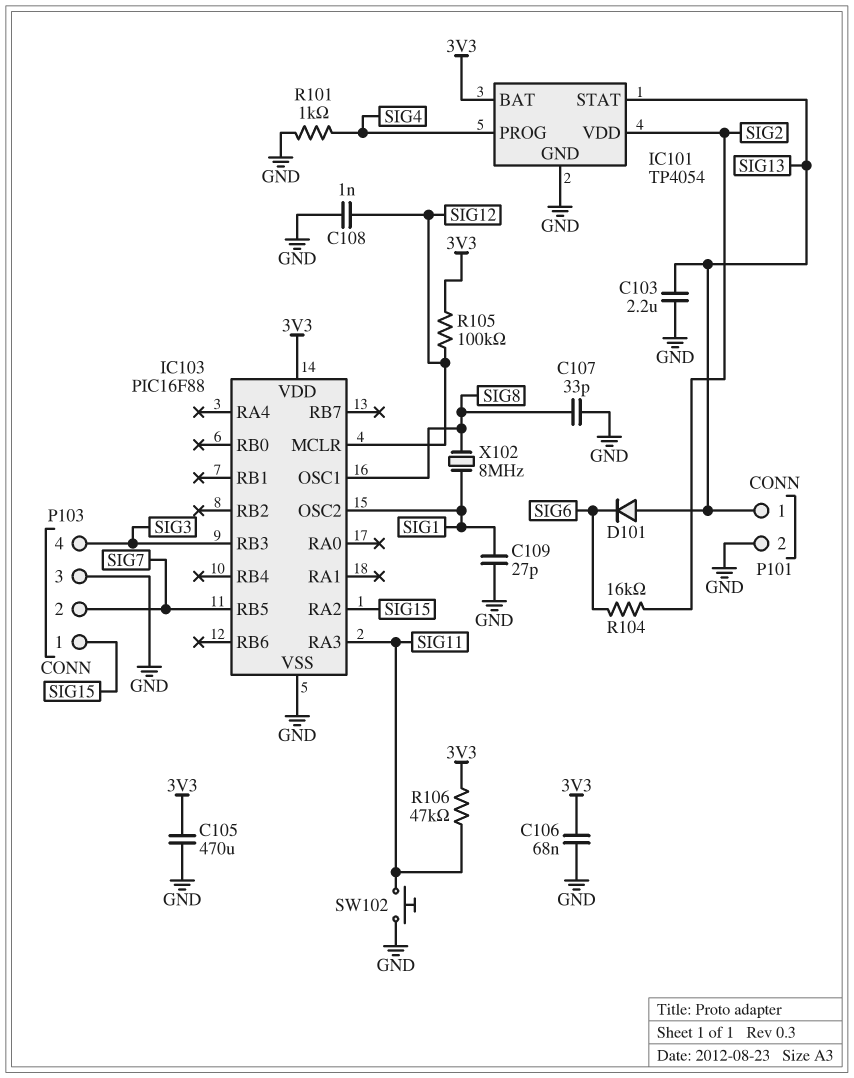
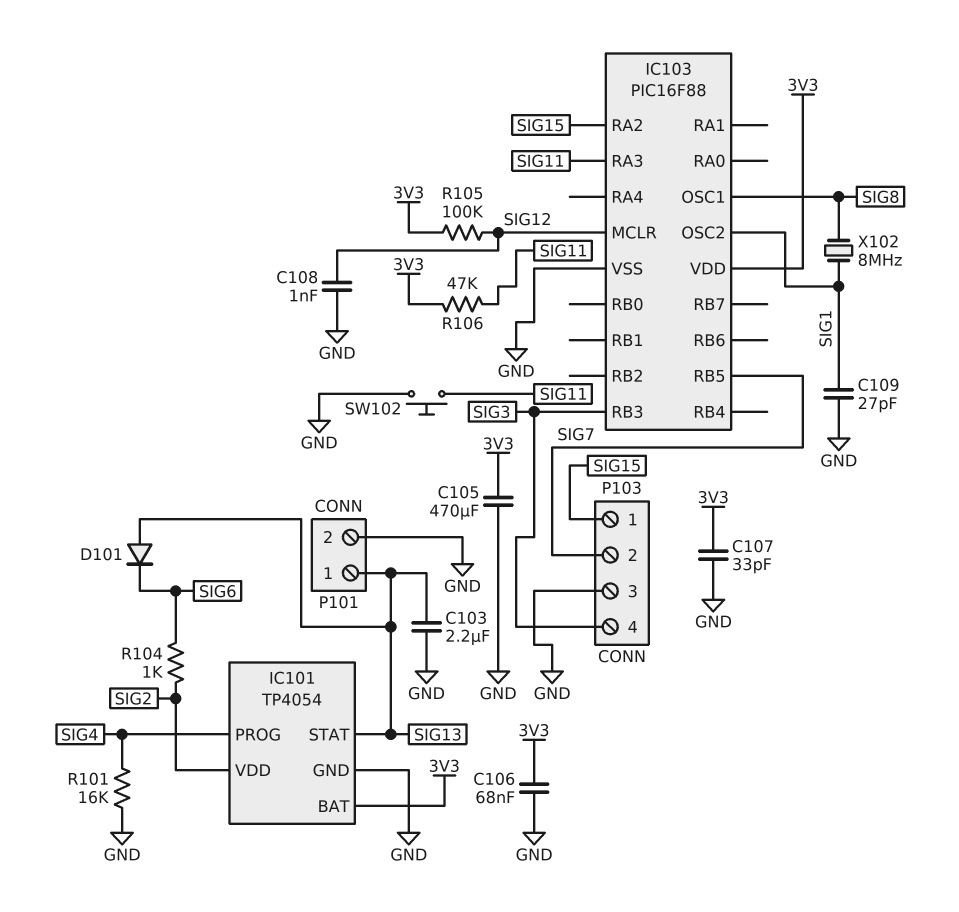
C107: 33pF (GND, SIG8) -> 33pF (3V3, GND)
R101: 1k (GND, SIG4) -> 16k (GND, SIG4)
R104: 16k (SIG2, SIG6) -> 1k (SIG2, SIG6)

